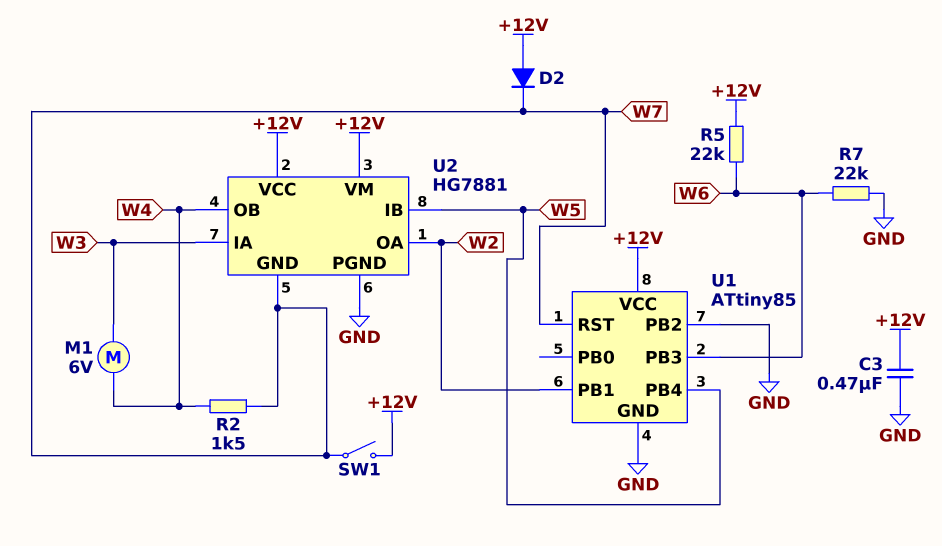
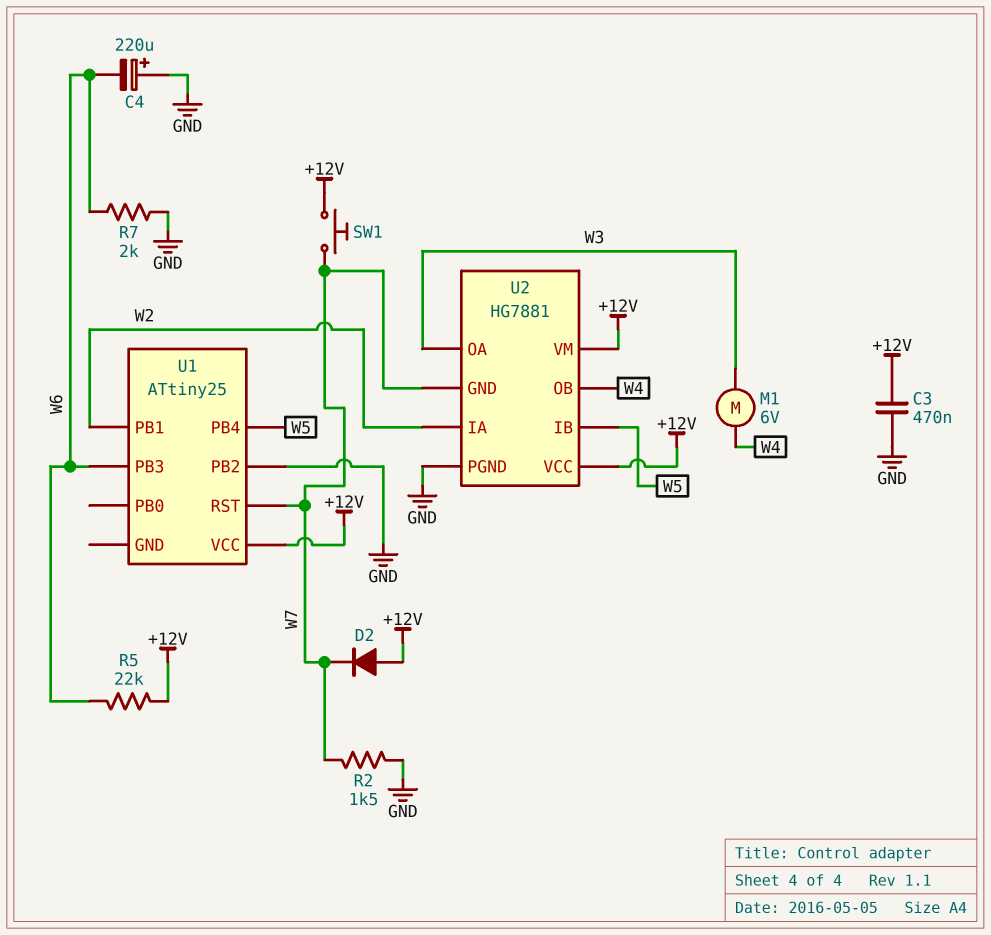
C4: none -> 220uF (plus GND, minus W6)
R2: 1.5k (W4, W7) -> 1.5k (GND, W7)
R7: 22k (GND, W6) -> 2k (GND, W6)
SW1: switch (+12V, W7) -> button (+12V, W7)
U1: ATtiny85 -> ATtiny25
U1 pin GND: GND -> none
U2 pin IA: W3 -> W2
U2 pin OA: W2 -> W3

